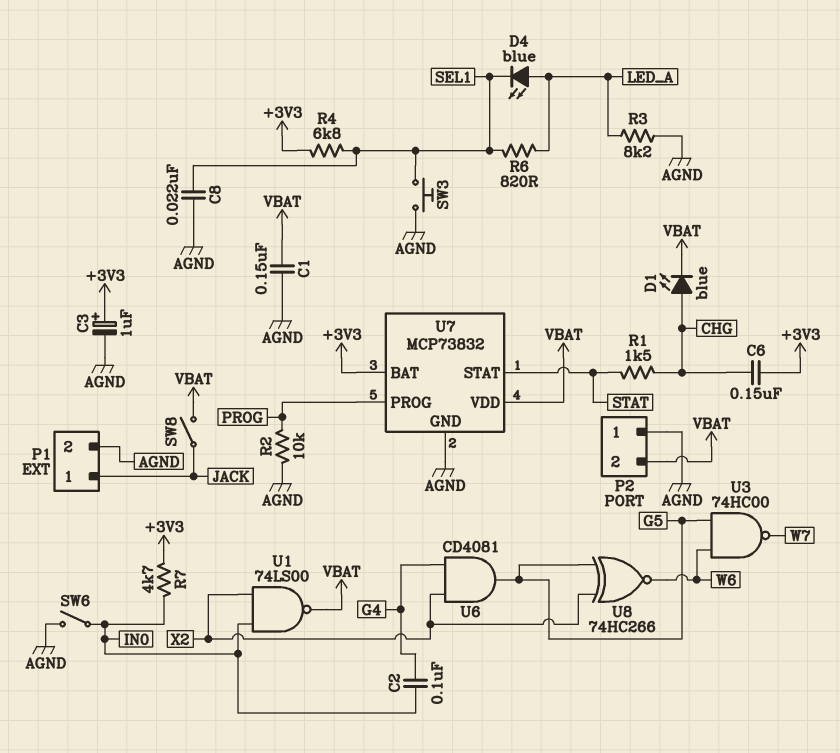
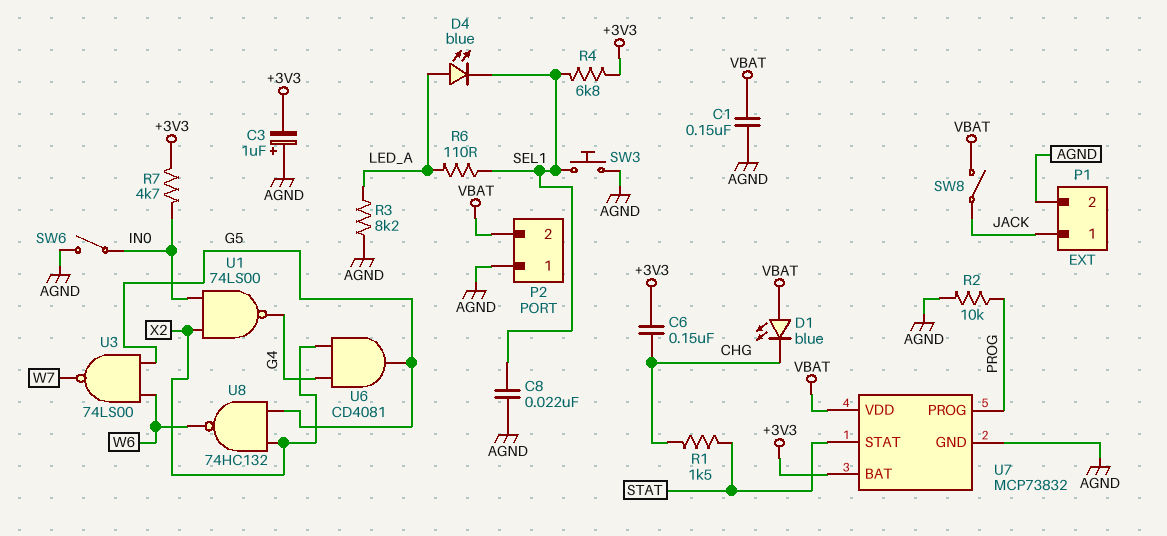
C2: 100nF (G4, IN0) -> none
C3: 1uF (plus +3V3, minus AGND) -> 1uF (plus AGND, minus +3V3)
D1: LED blue (A CHG, K VBAT) -> LED blue (A VBAT, K CHG)
R6: 820 (LED_A, SEL1) -> 110 (LED_A, SEL1)
U1: NAND 74LS00 (in IN0, in X2, out VBAT) -> NAND 74LS00 (in IN0, in X2, out G4)
U3: NAND 74HC00 (in G5, in W6, out W7) -> NAND 74LS00 (in G5, in W6, out W7)
U8: XNOR 74HC266 (in G5, in X2, out W6) -> NAND 74HC132 (in G5, in X2, out W6)

